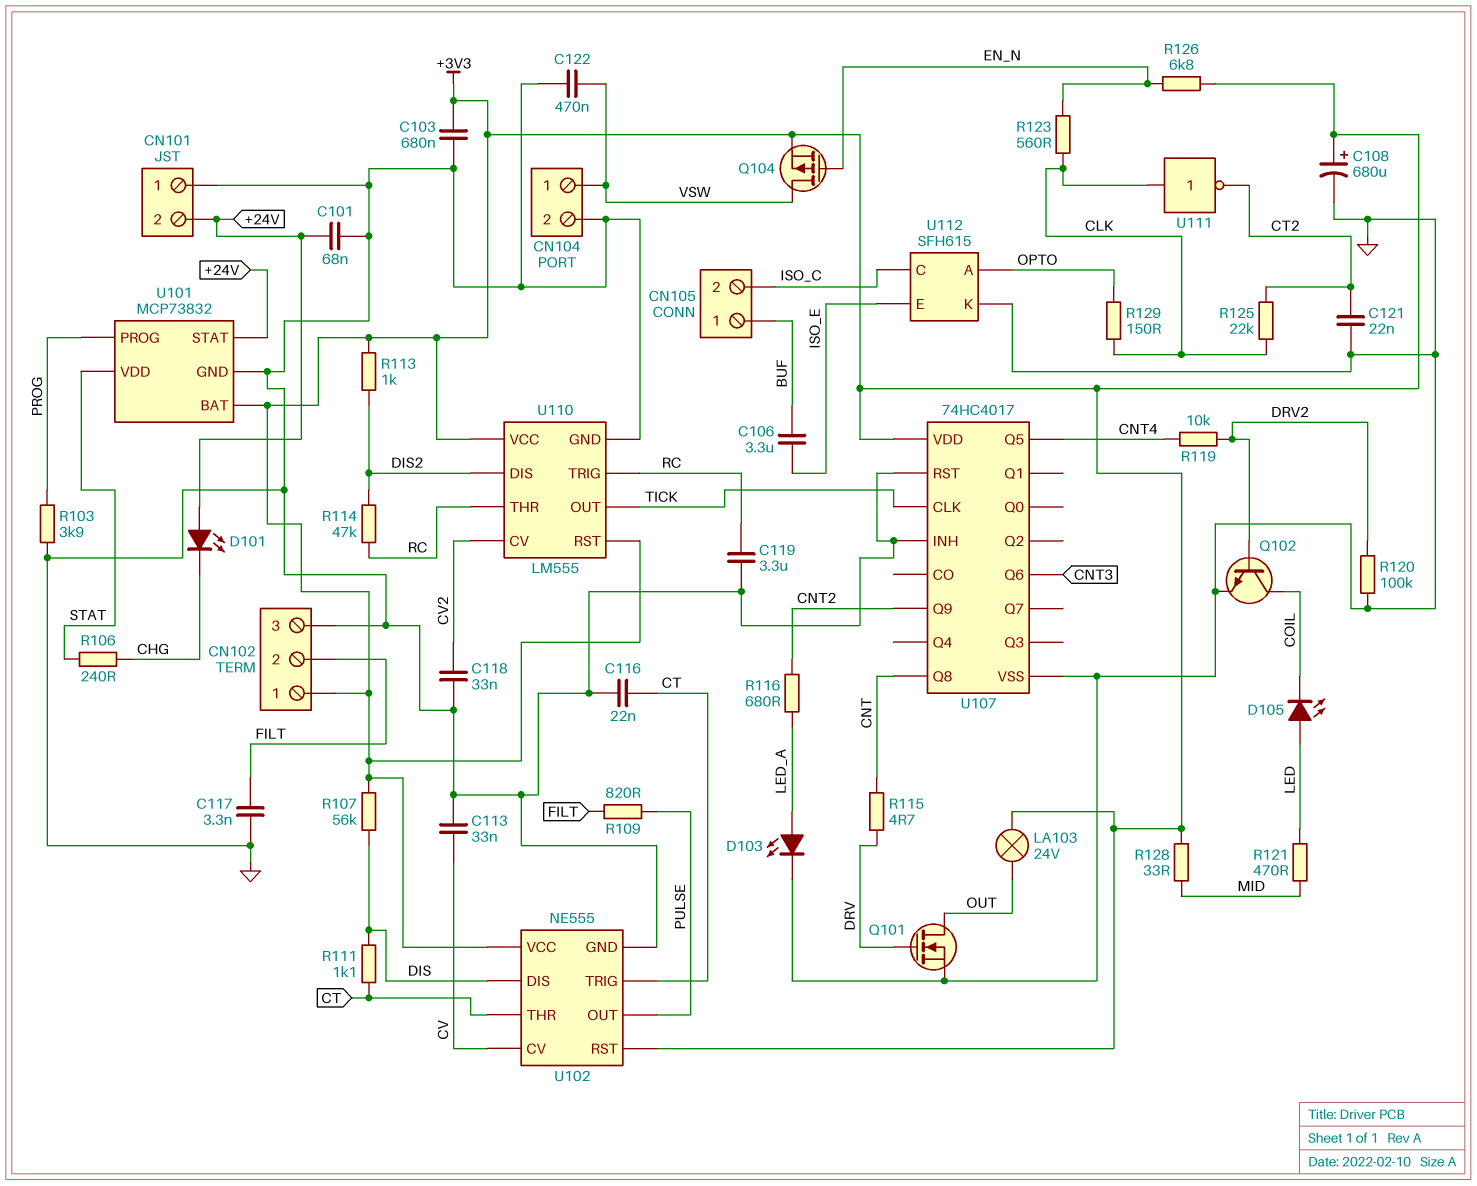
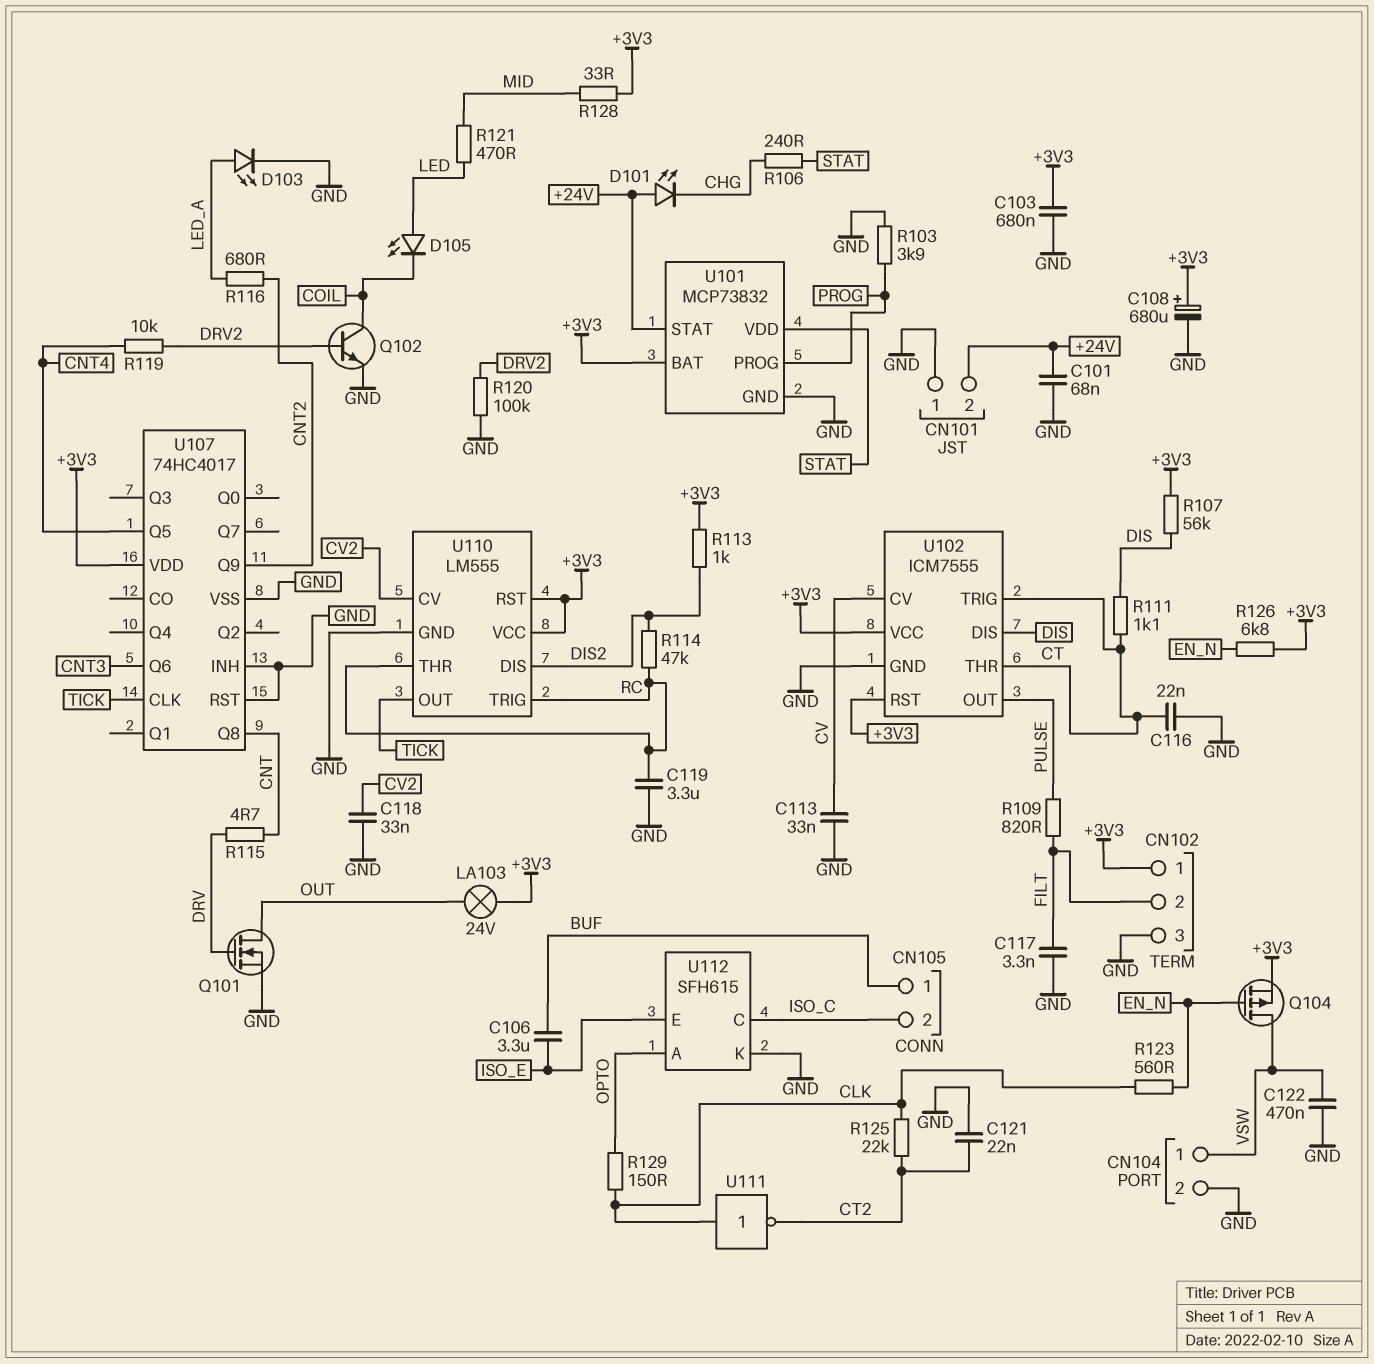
U102: NE555 -> ICM7555

